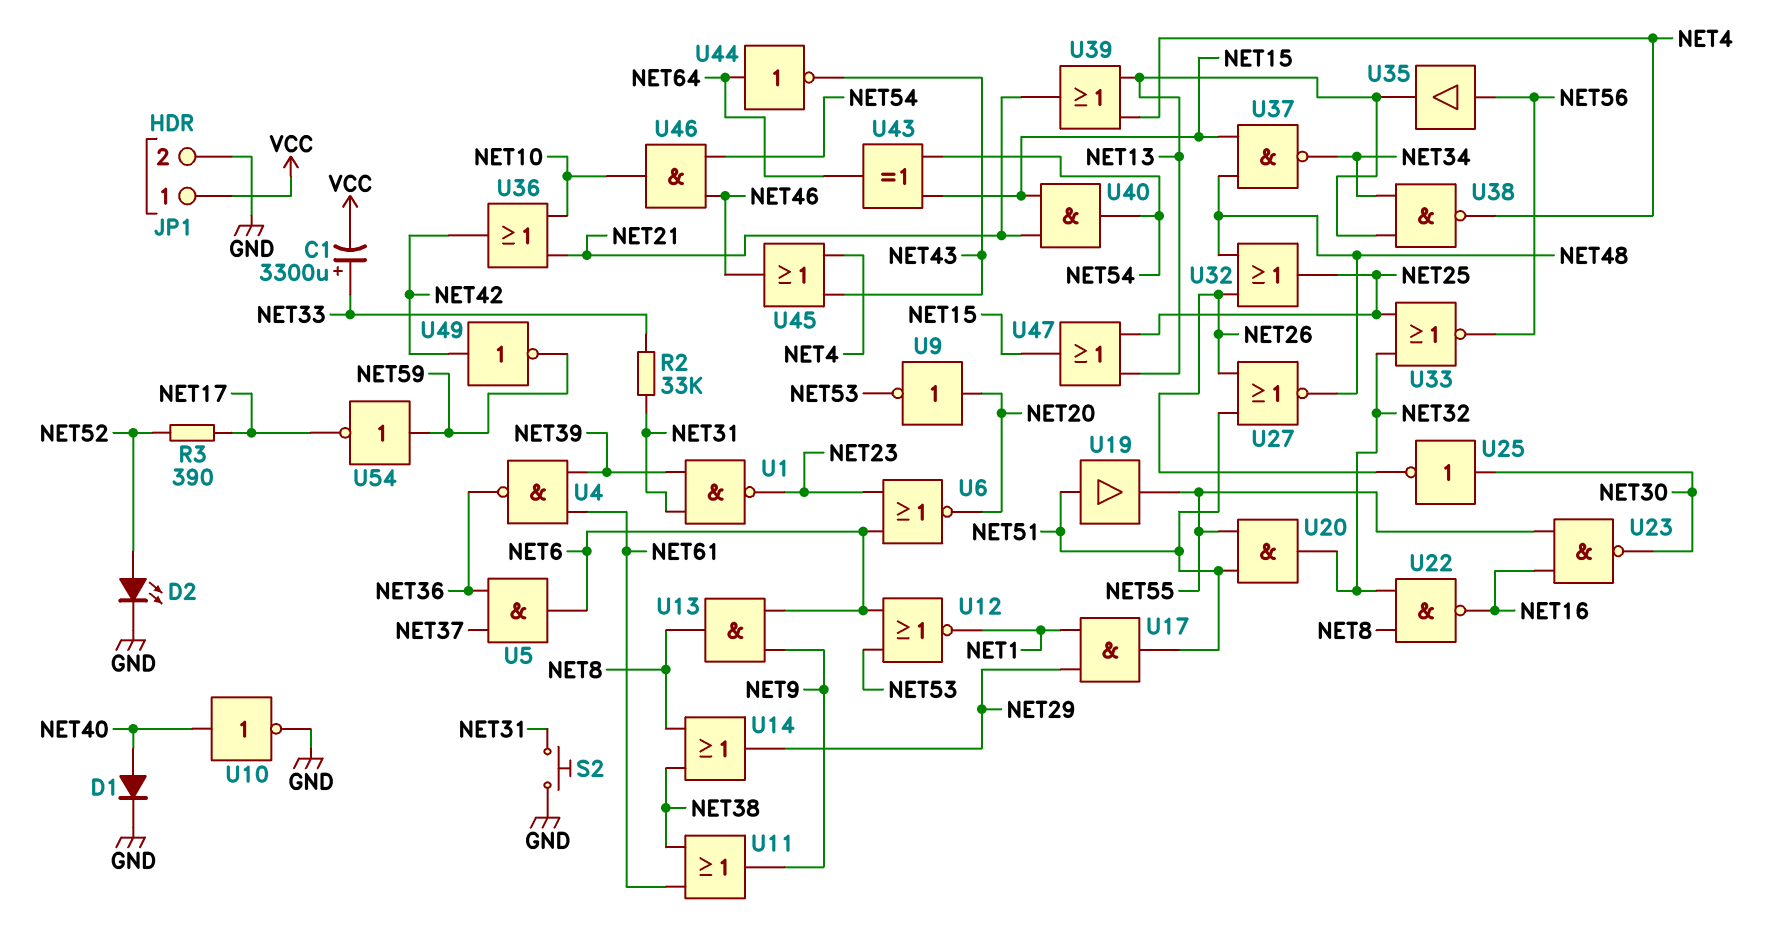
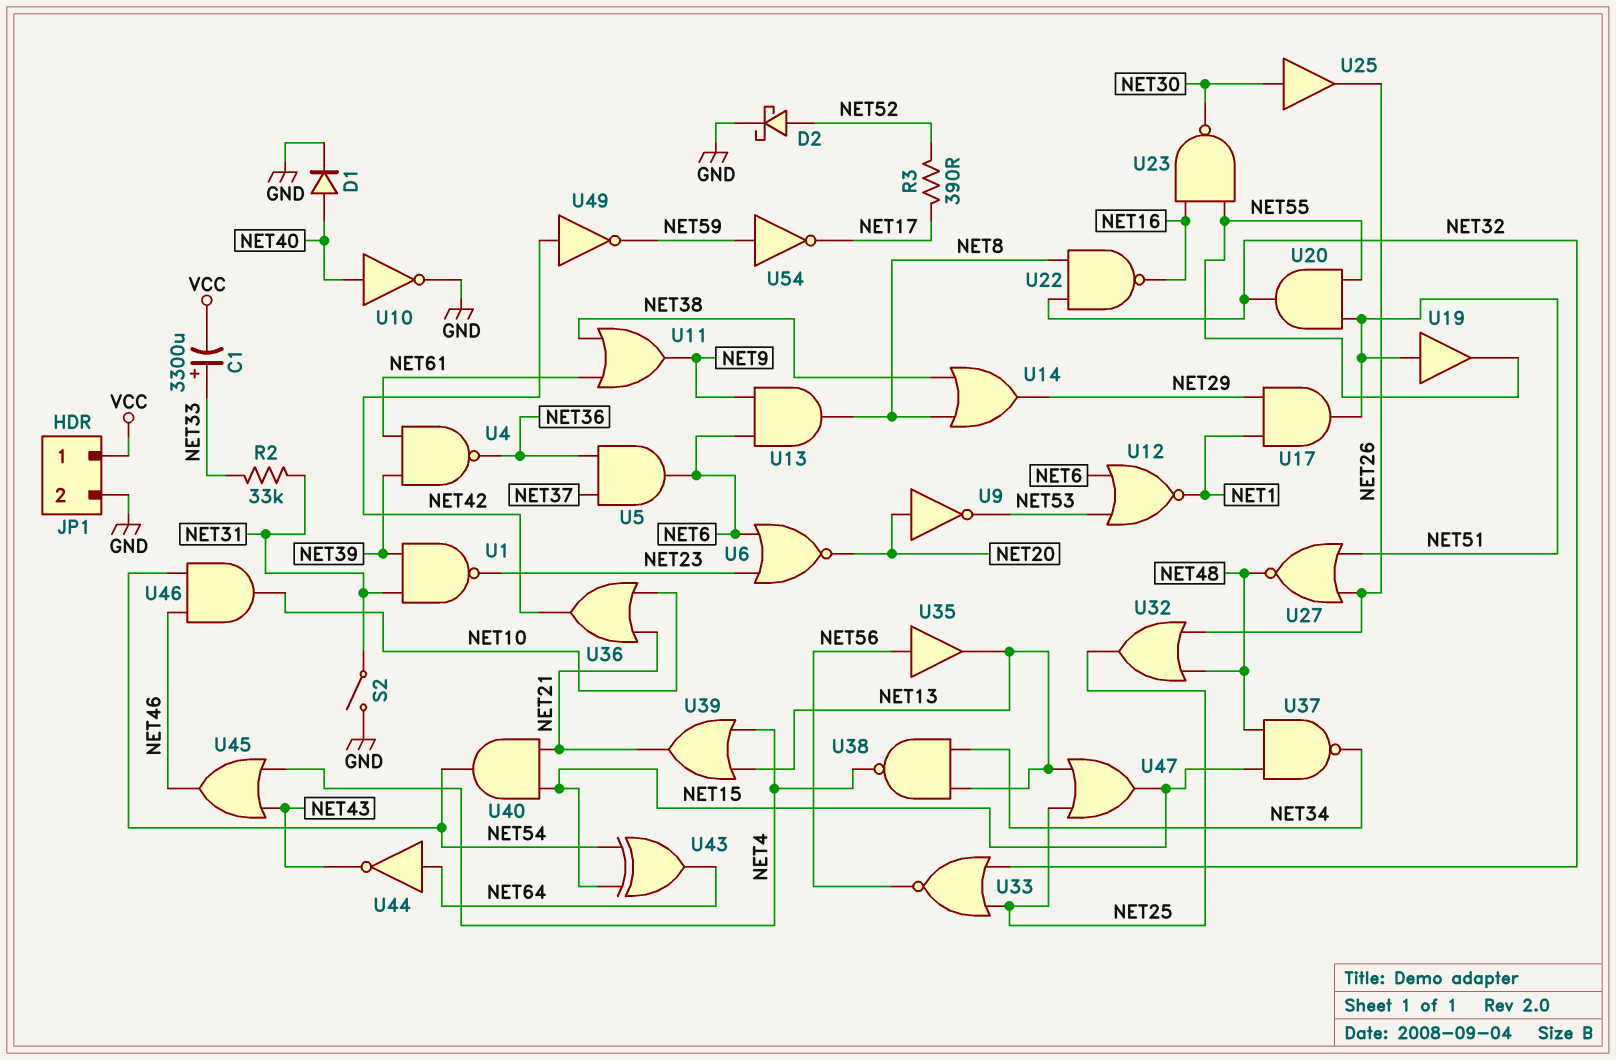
D2: LED (A NET52, K GND) -> schottky (A NET52, K GND)
S2: button (GND, NET31) -> switch (GND, NET31)
U25: NOT (in NET30, out NET26) -> buffer (in NET30, out NET26)

